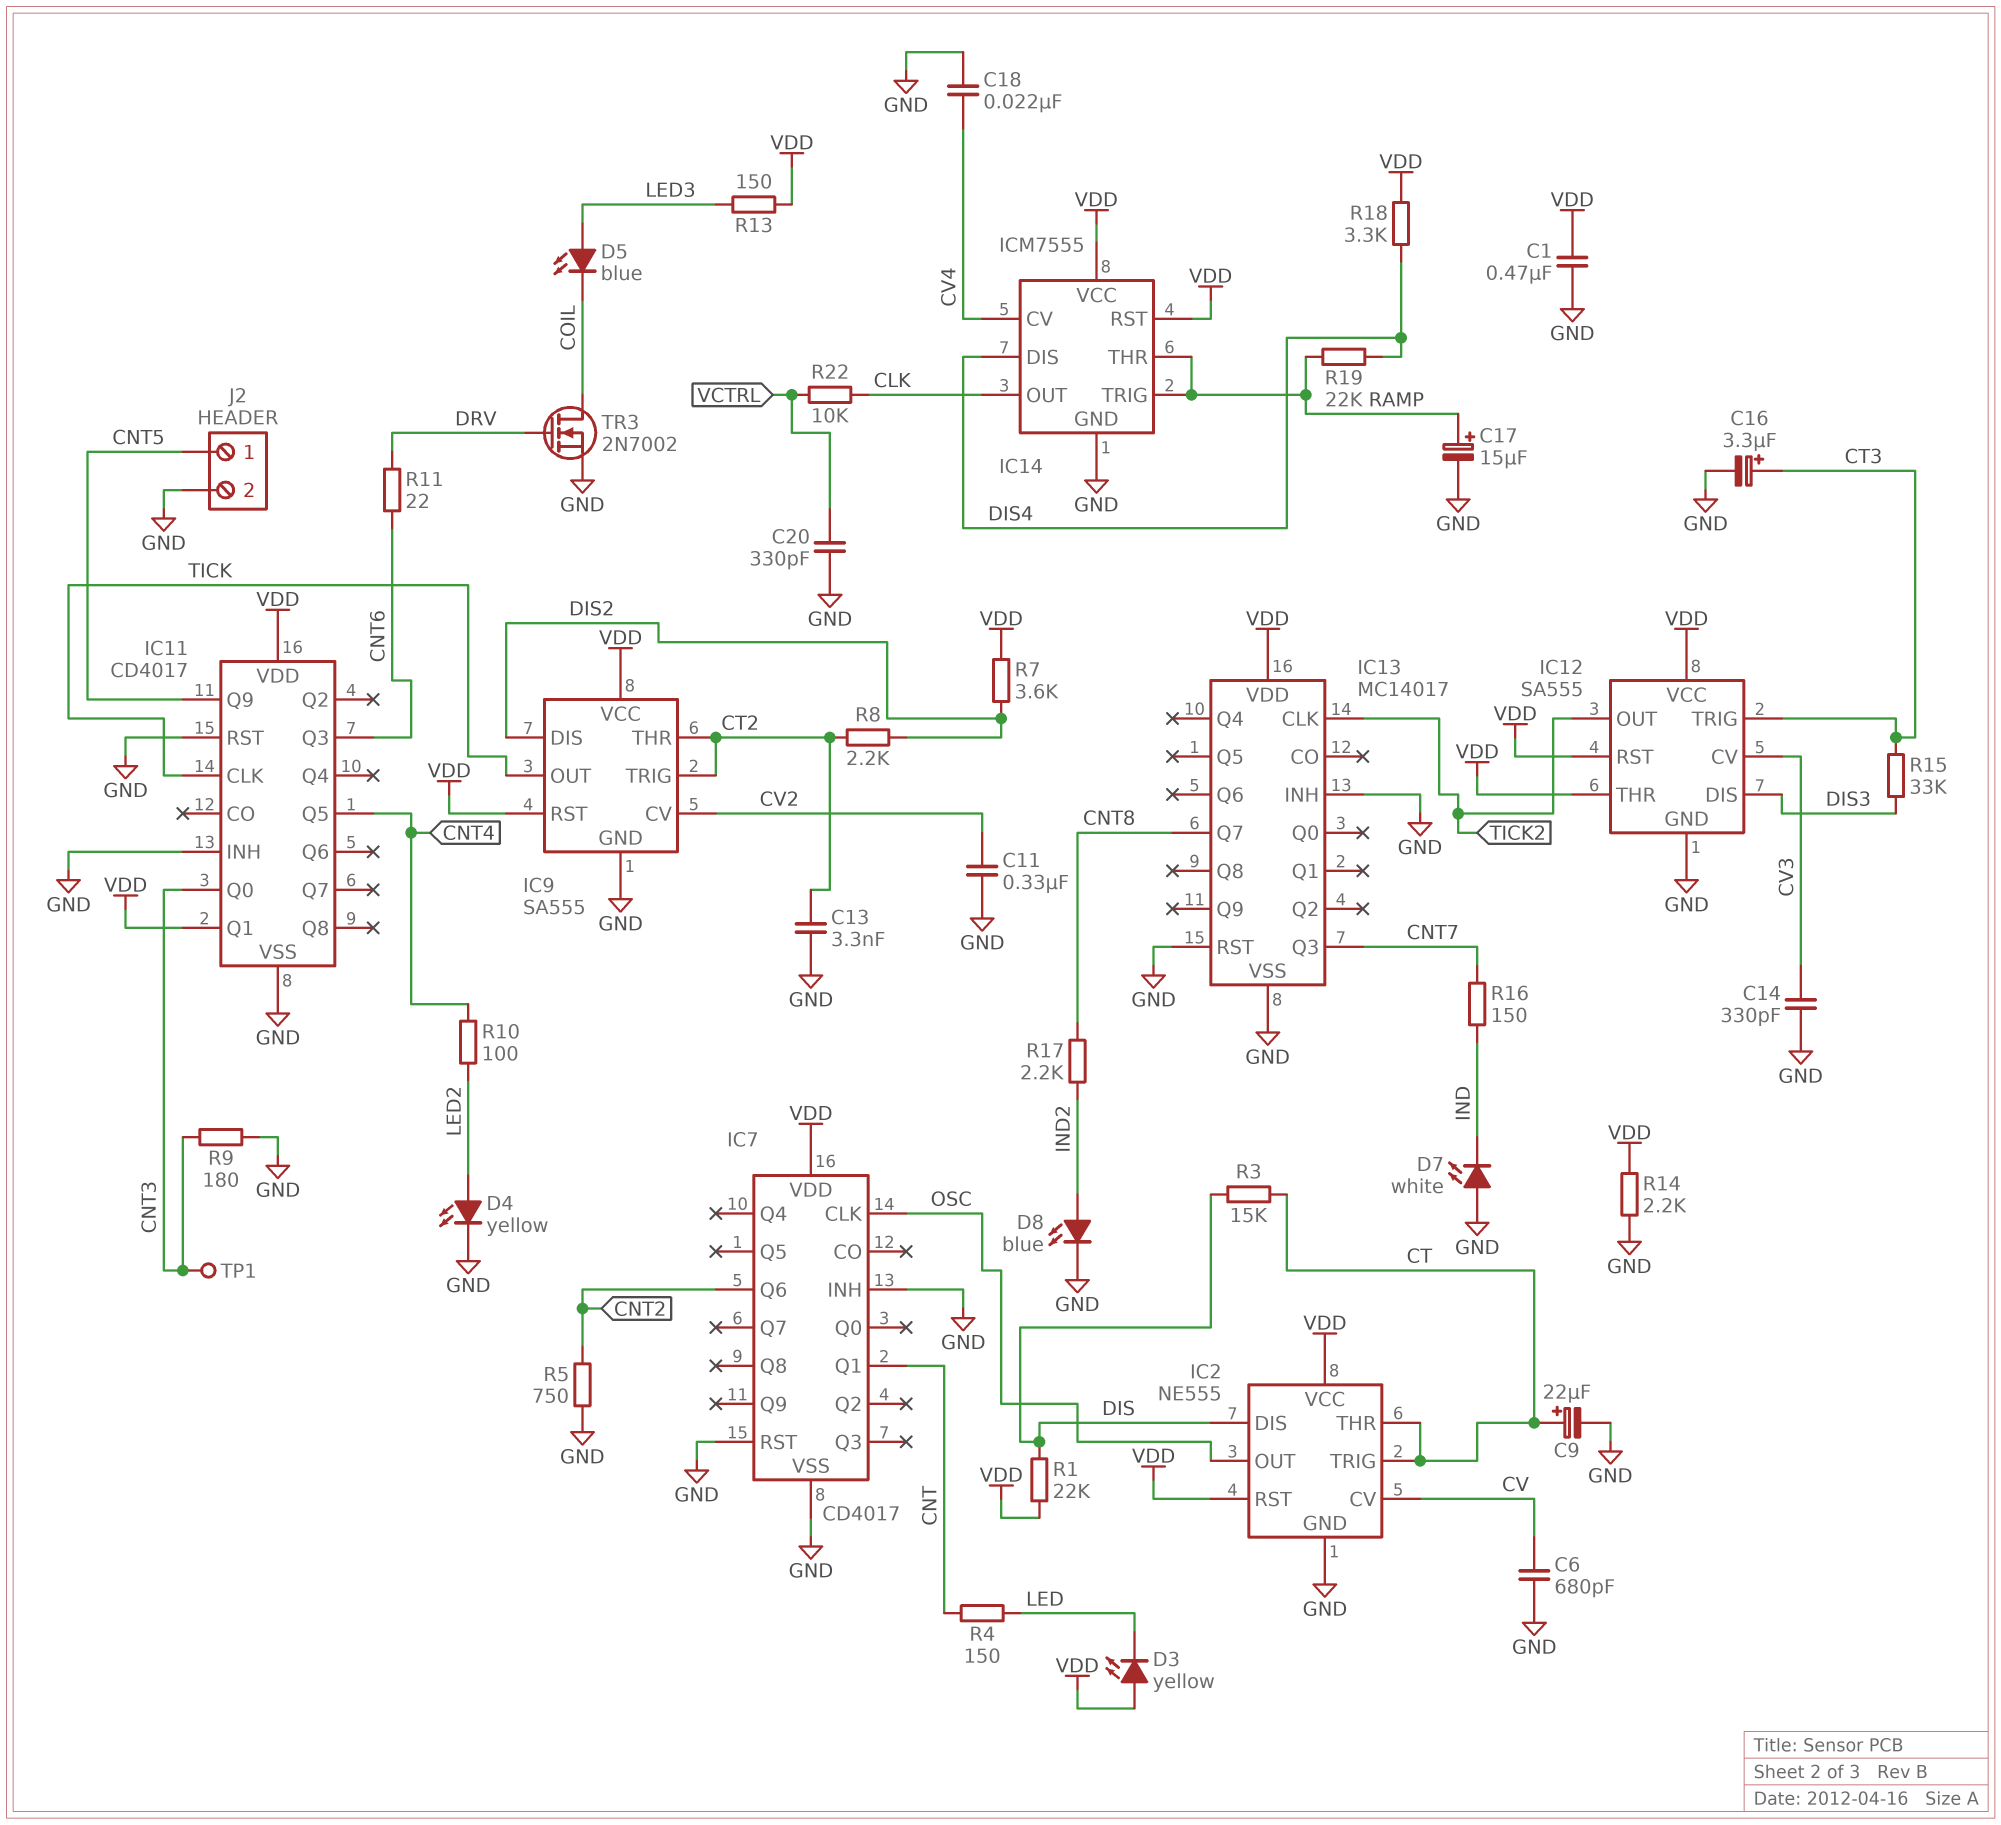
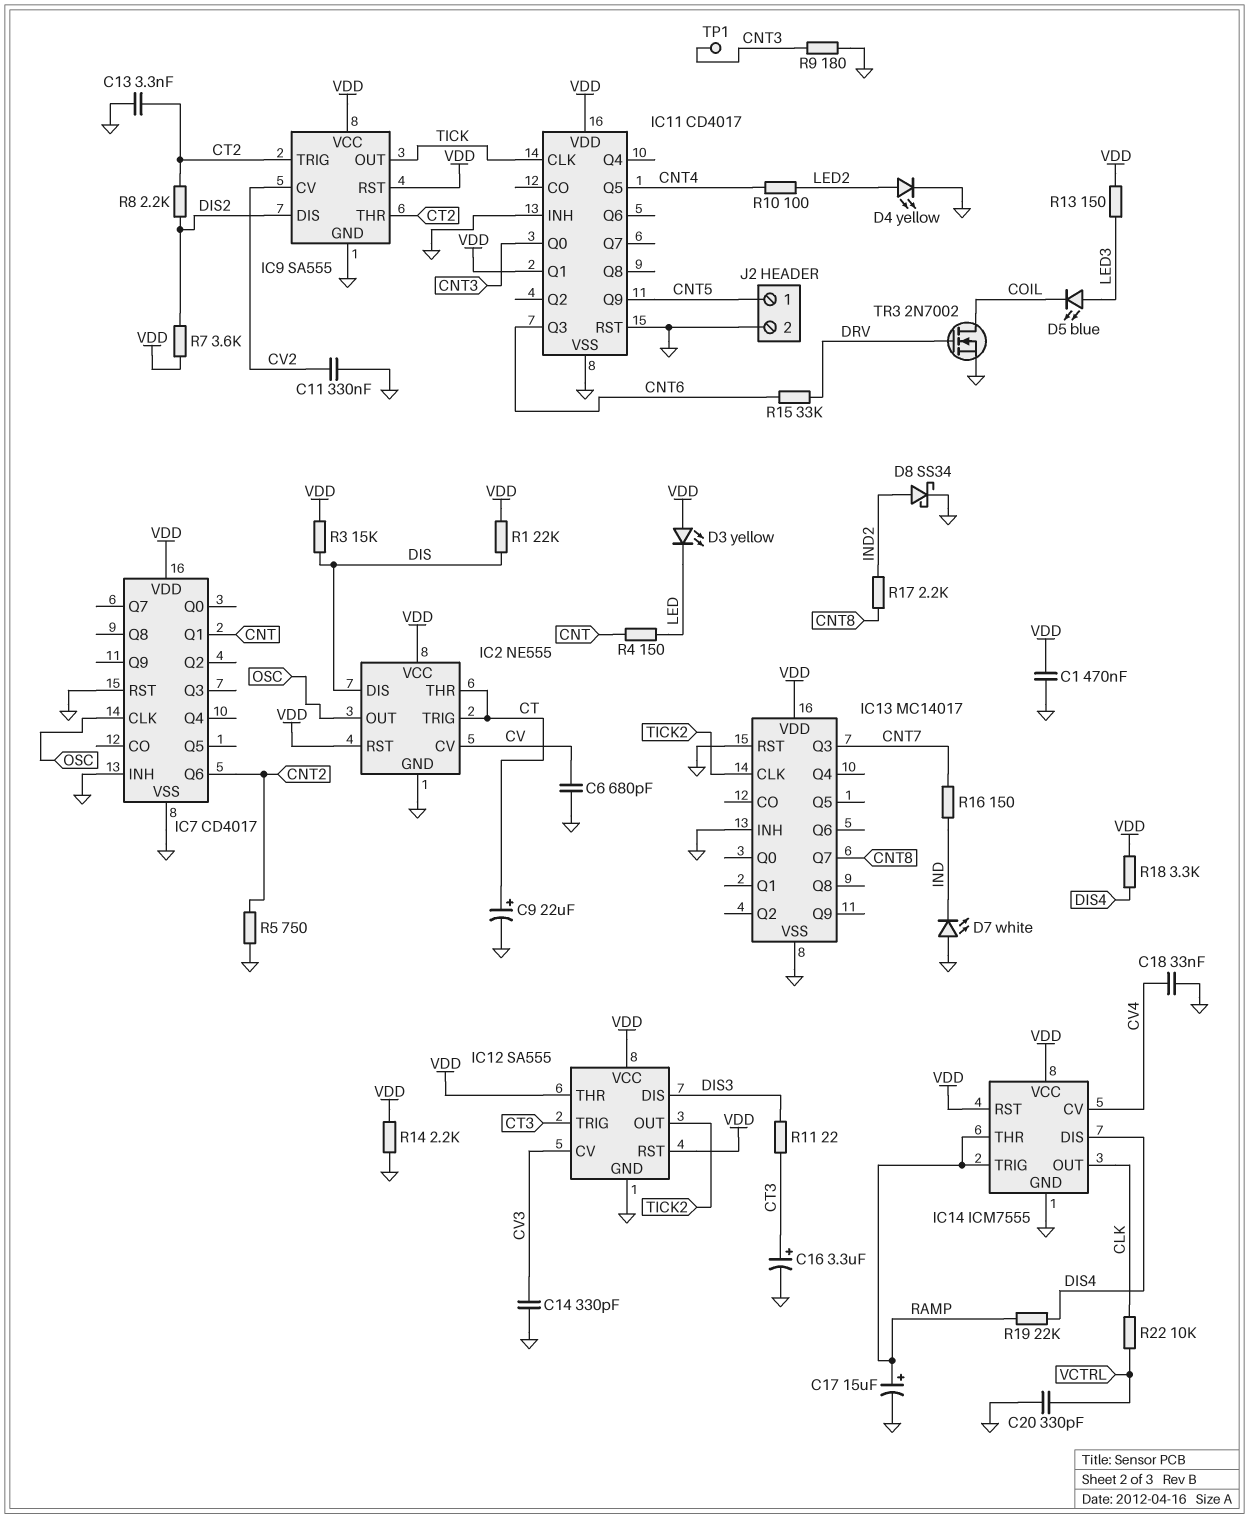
C18: 22nF (CV4, GND) -> 33nF (CV4, GND)
D8: LED blue (A IND2, K GND) -> schottky SS34 (A IND2, K GND)
R3: 15k (CT, DIS) -> 15k (DIS, VDD)
R11: 22 (CNT6, DRV) -> 22 (CT3, DIS3)
R15: 33k (CT3, DIS3) -> 33k (CNT6, DRV)

